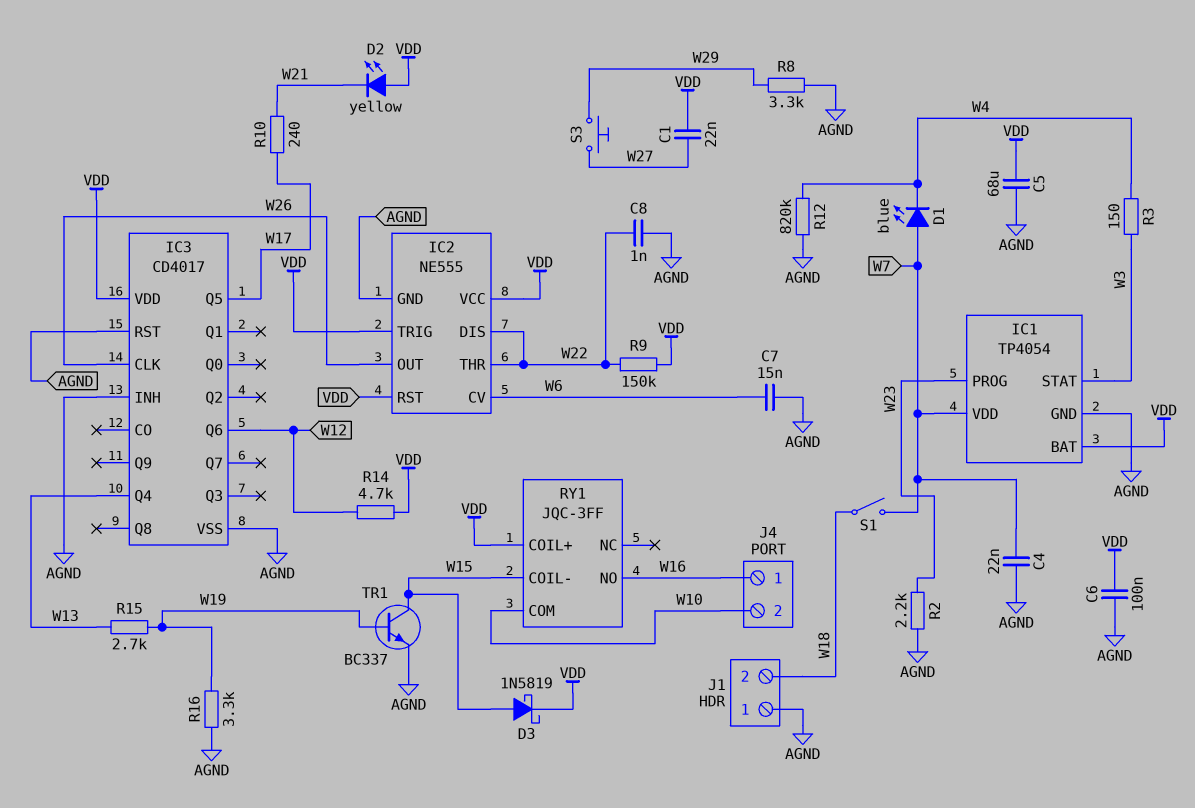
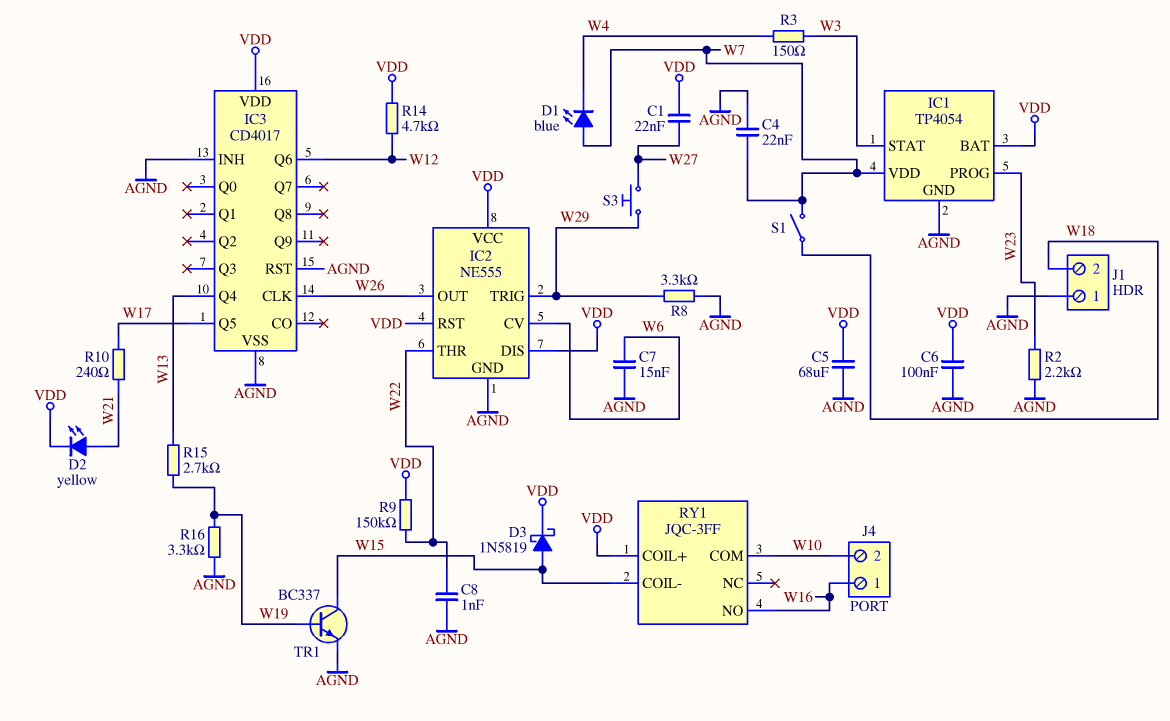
D2: LED yellow (A VDD, K W21) -> LED yellow (A W21, K VDD)
IC2 pin DIS: W22 -> VDD
IC2 pin TRIG: VDD -> W29
R12: 820k (AGND, W4) -> none

